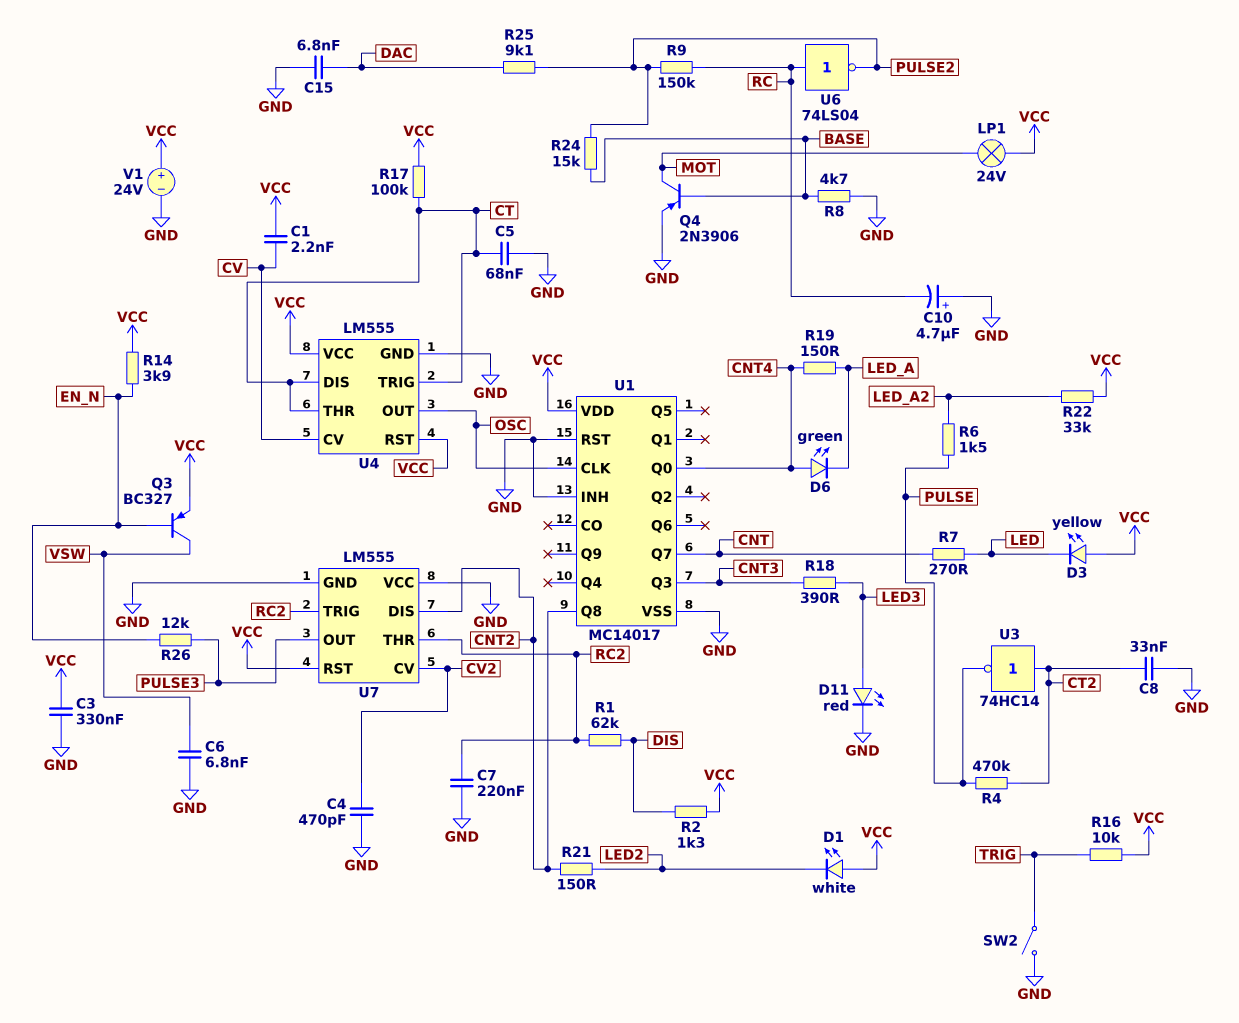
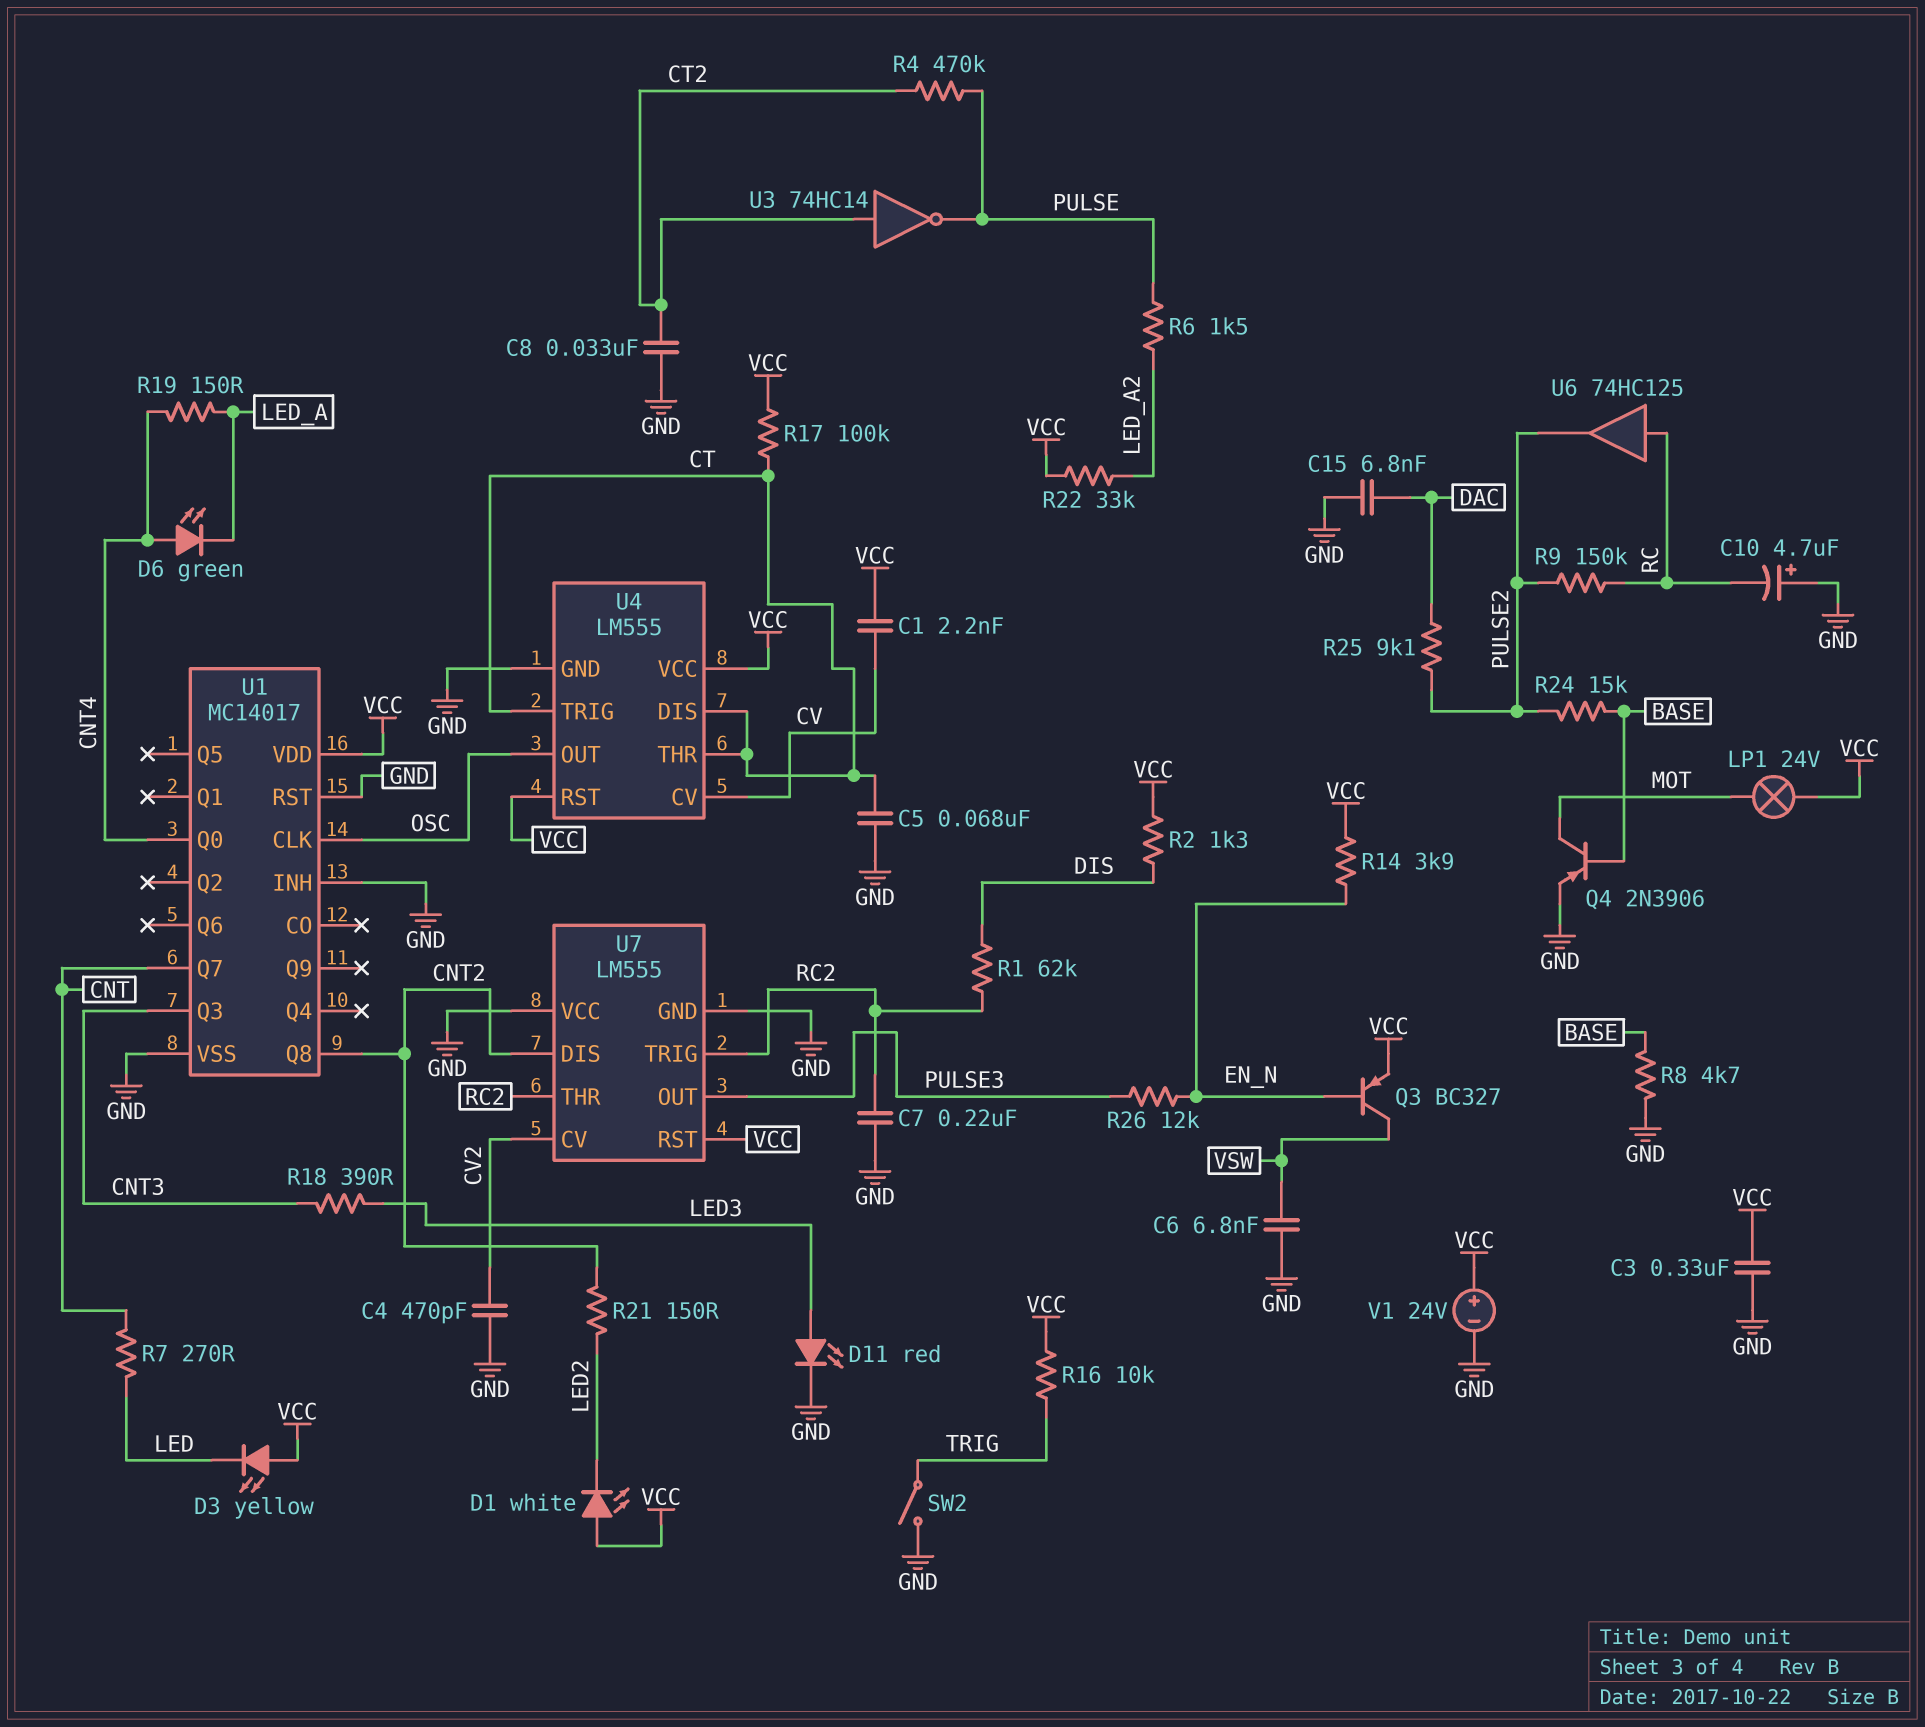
U6: NOT 74LS04 (in RC, out PULSE2) -> buffer 74HC125 (in RC, out PULSE2)

